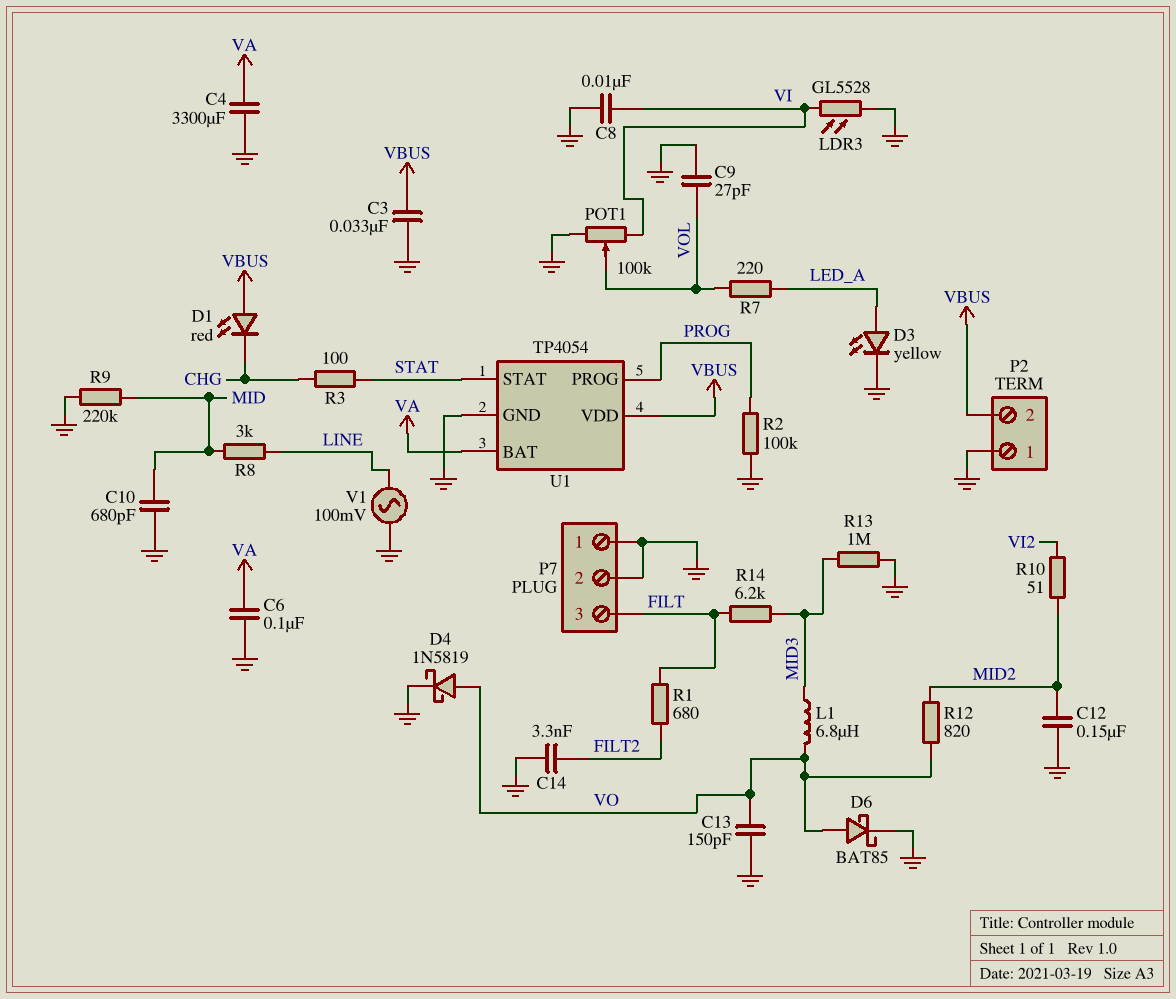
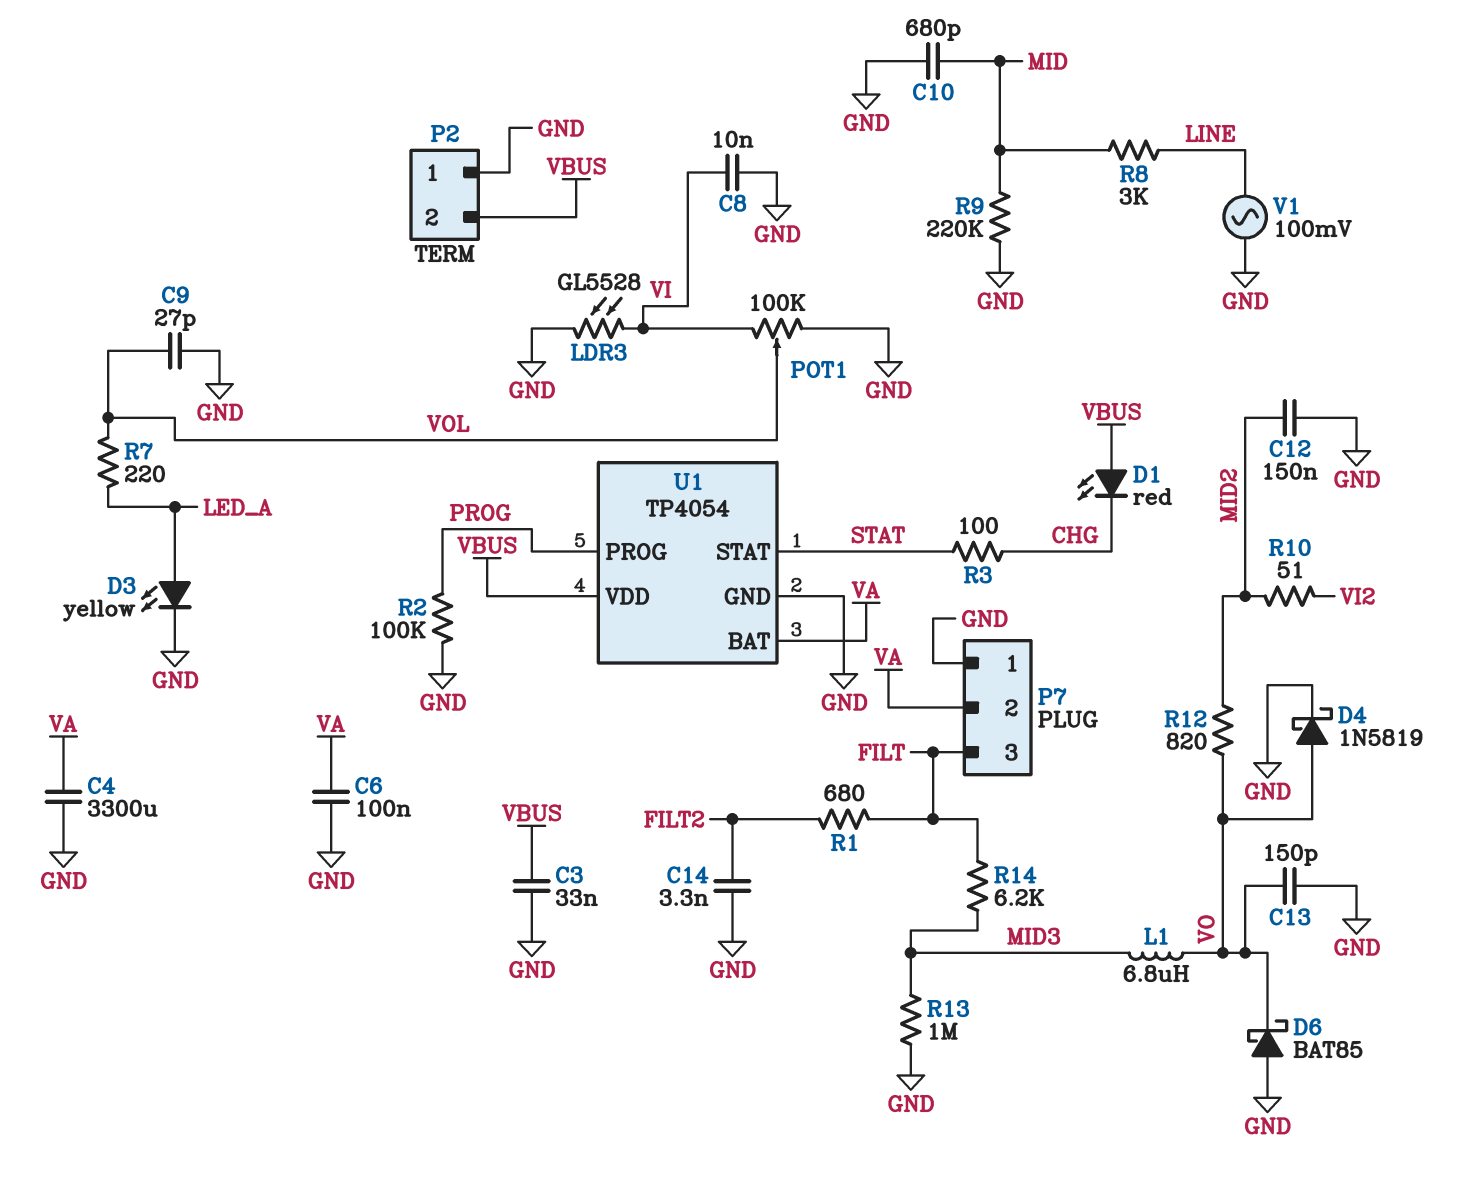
D6: schottky BAT85 (A VO, K GND) -> schottky BAT85 (A GND, K VO)
P7 pin 2: GND -> VA

